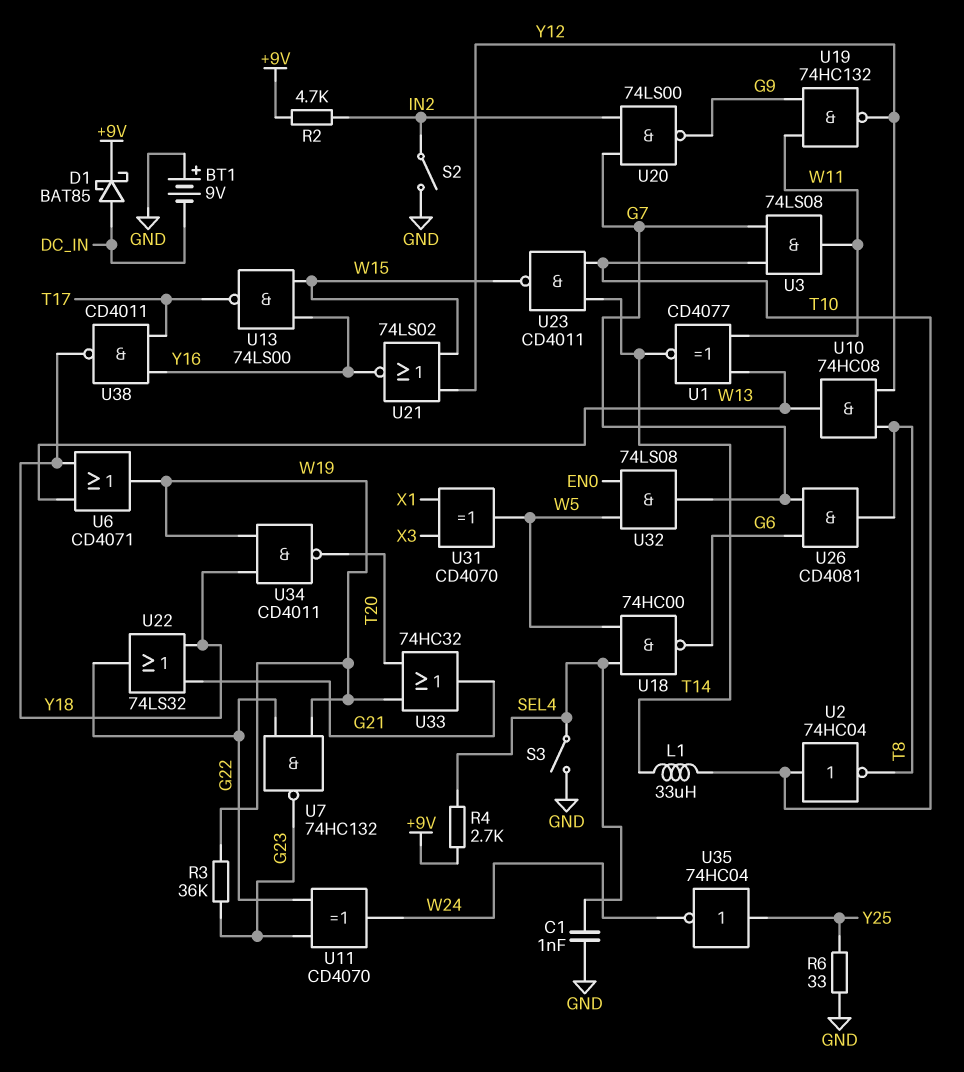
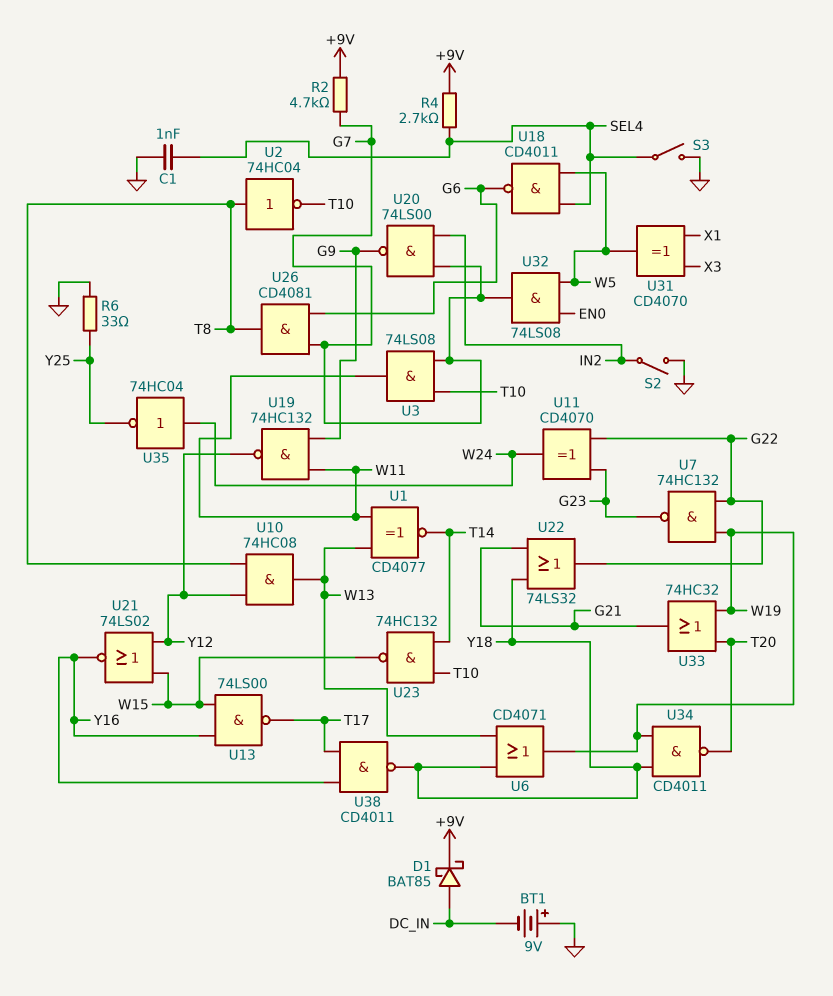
L1: 33uH (T10, T14) -> none
R2: 4.7k (+9V, IN2) -> 4.7k (+9V, G7)
R3: 36k (G23, W19) -> none
U2: NOT 74HC04 (in T10, out T8) -> NOT 74HC04 (in T8, out T10)
U18: NAND 74HC00 (in SEL4, in W5, out G6) -> NAND CD4011 (in SEL4, in W5, out G6)
U23: NAND CD4011 (in T10, in T14, out W15) -> NAND 74HC132 (in T10, in T14, out W15)
U35: NOT 74HC04 (in Y25, out W24) -> NOT 74HC04 (in W24, out Y25)

